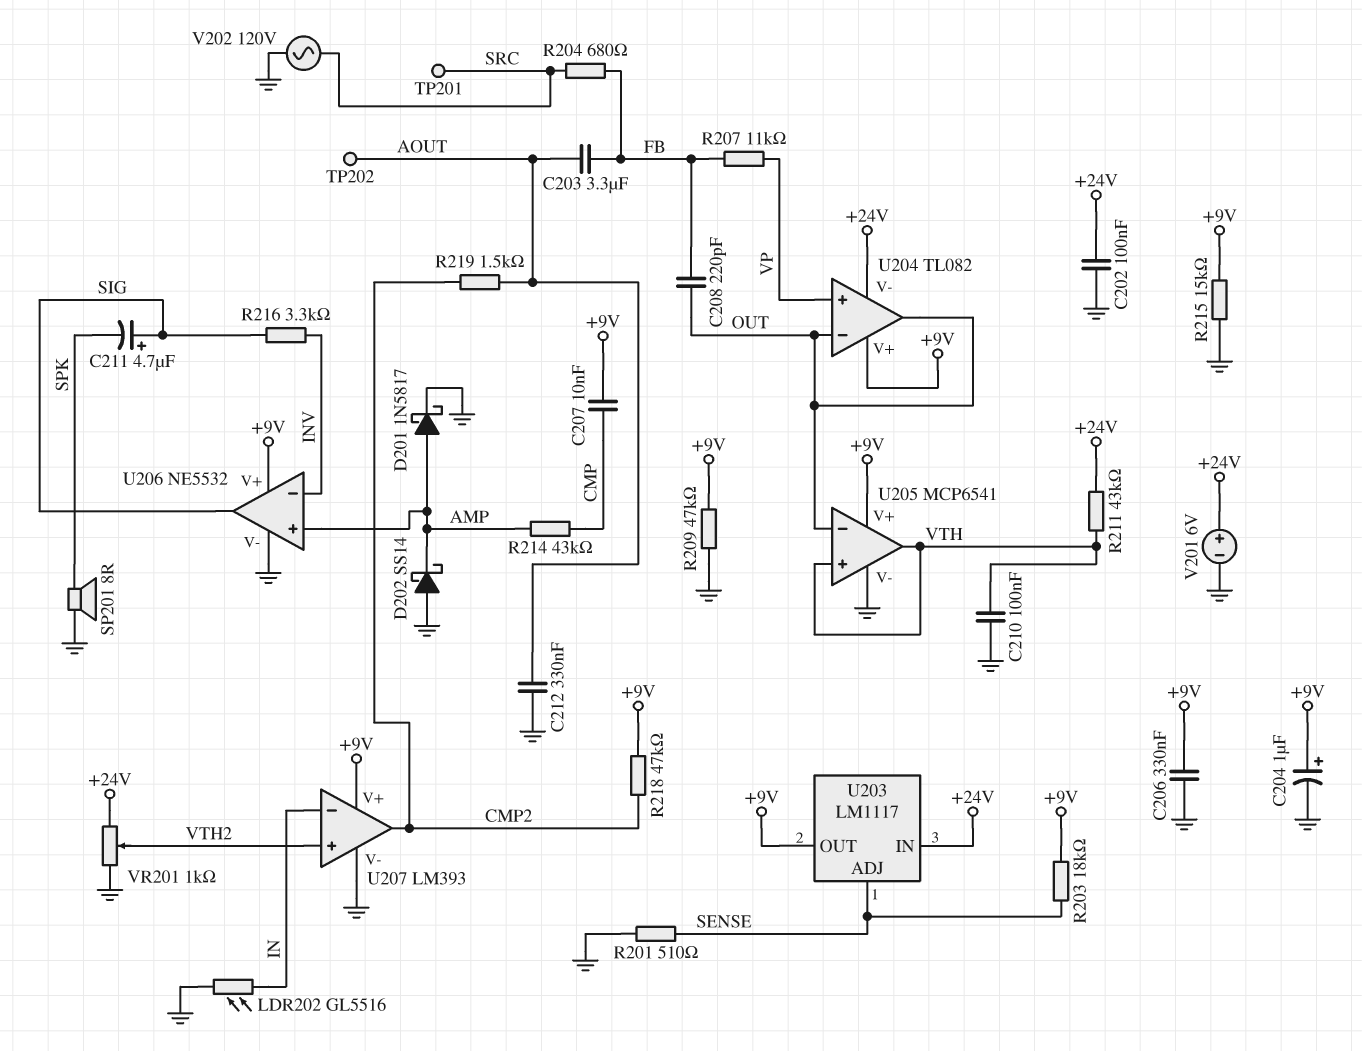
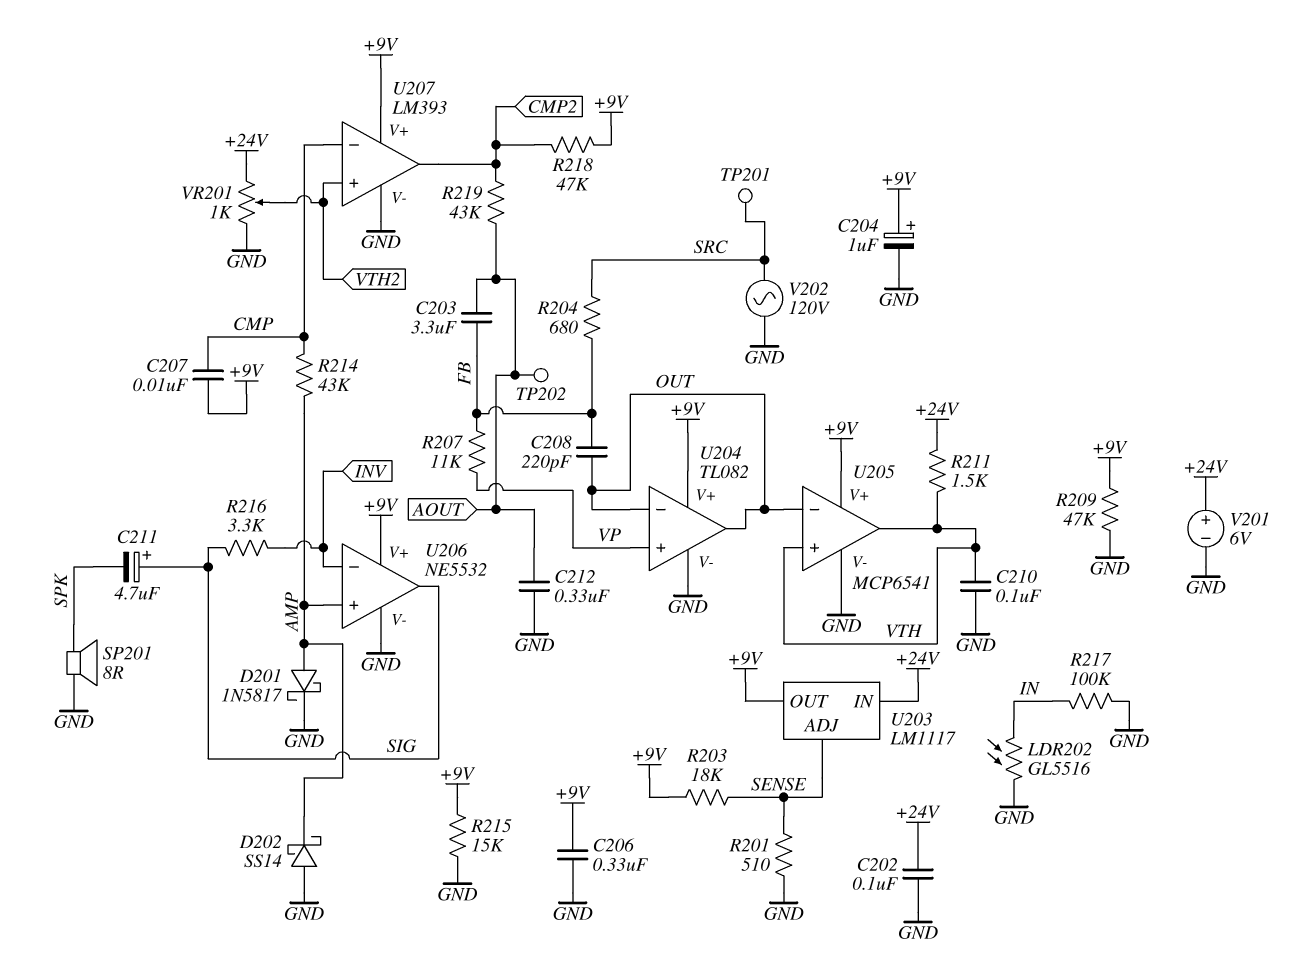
R211: 43k (+24V, VTH) -> 1.5k (+24V, VTH)
R217: none -> 100k (GND, IN)
R219: 1.5k (AOUT, CMP2) -> 43k (AOUT, CMP2)
U204 pin V-: +24V -> GND
U207 pin in-: IN -> CMP

